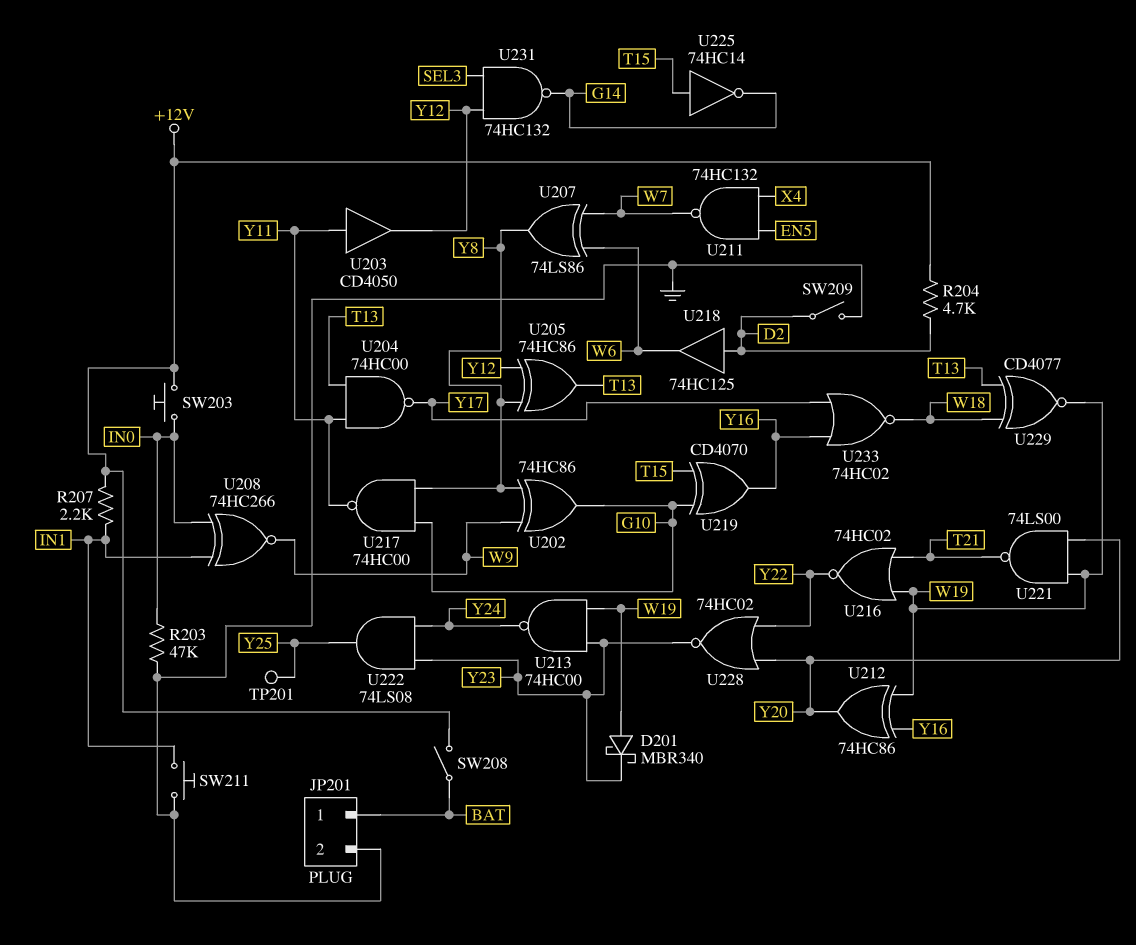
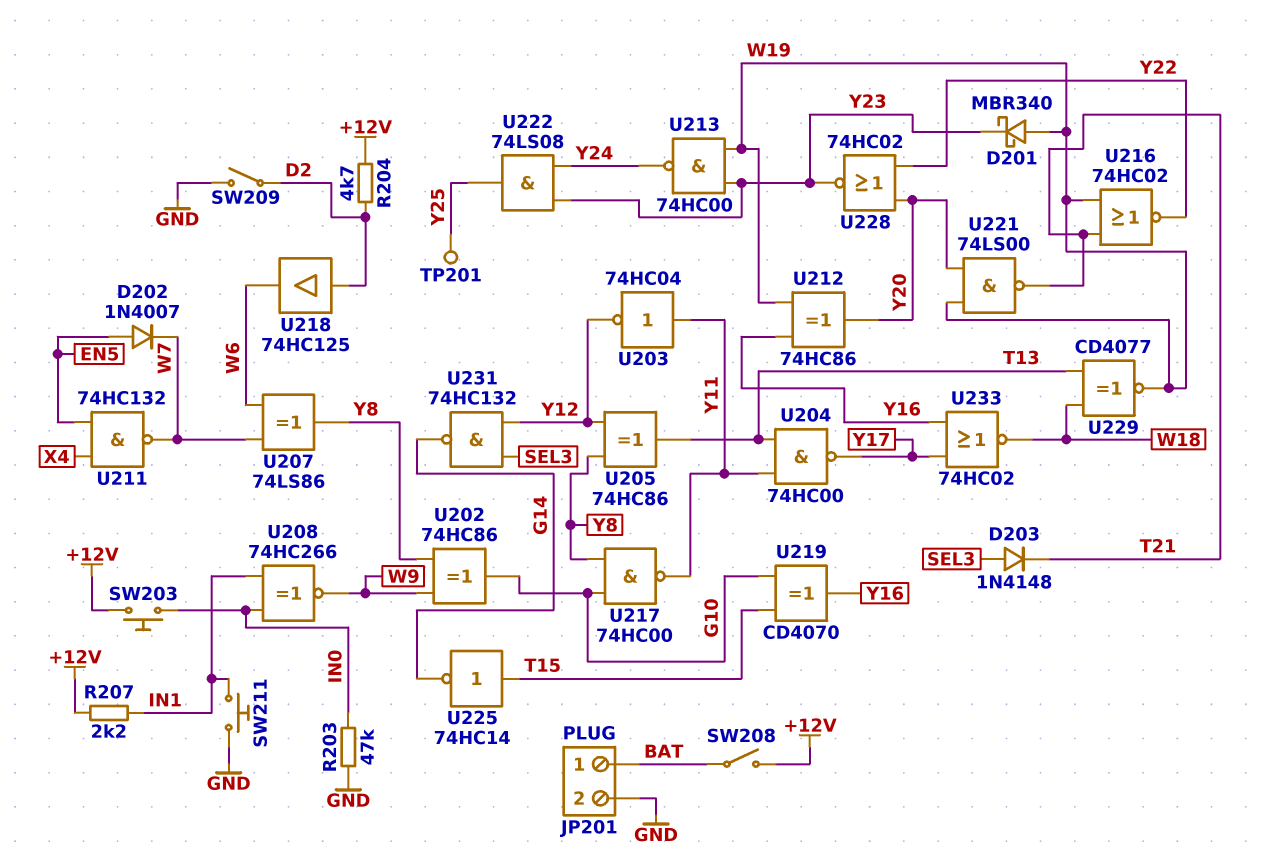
D202: none -> diode 1N4007 (A EN5, K W7)
D203: none -> diode 1N4148 (A SEL3, K T21)
U203: buffer CD4050 (in Y11, out Y12) -> NOT 74HC04 (in Y11, out Y12)

